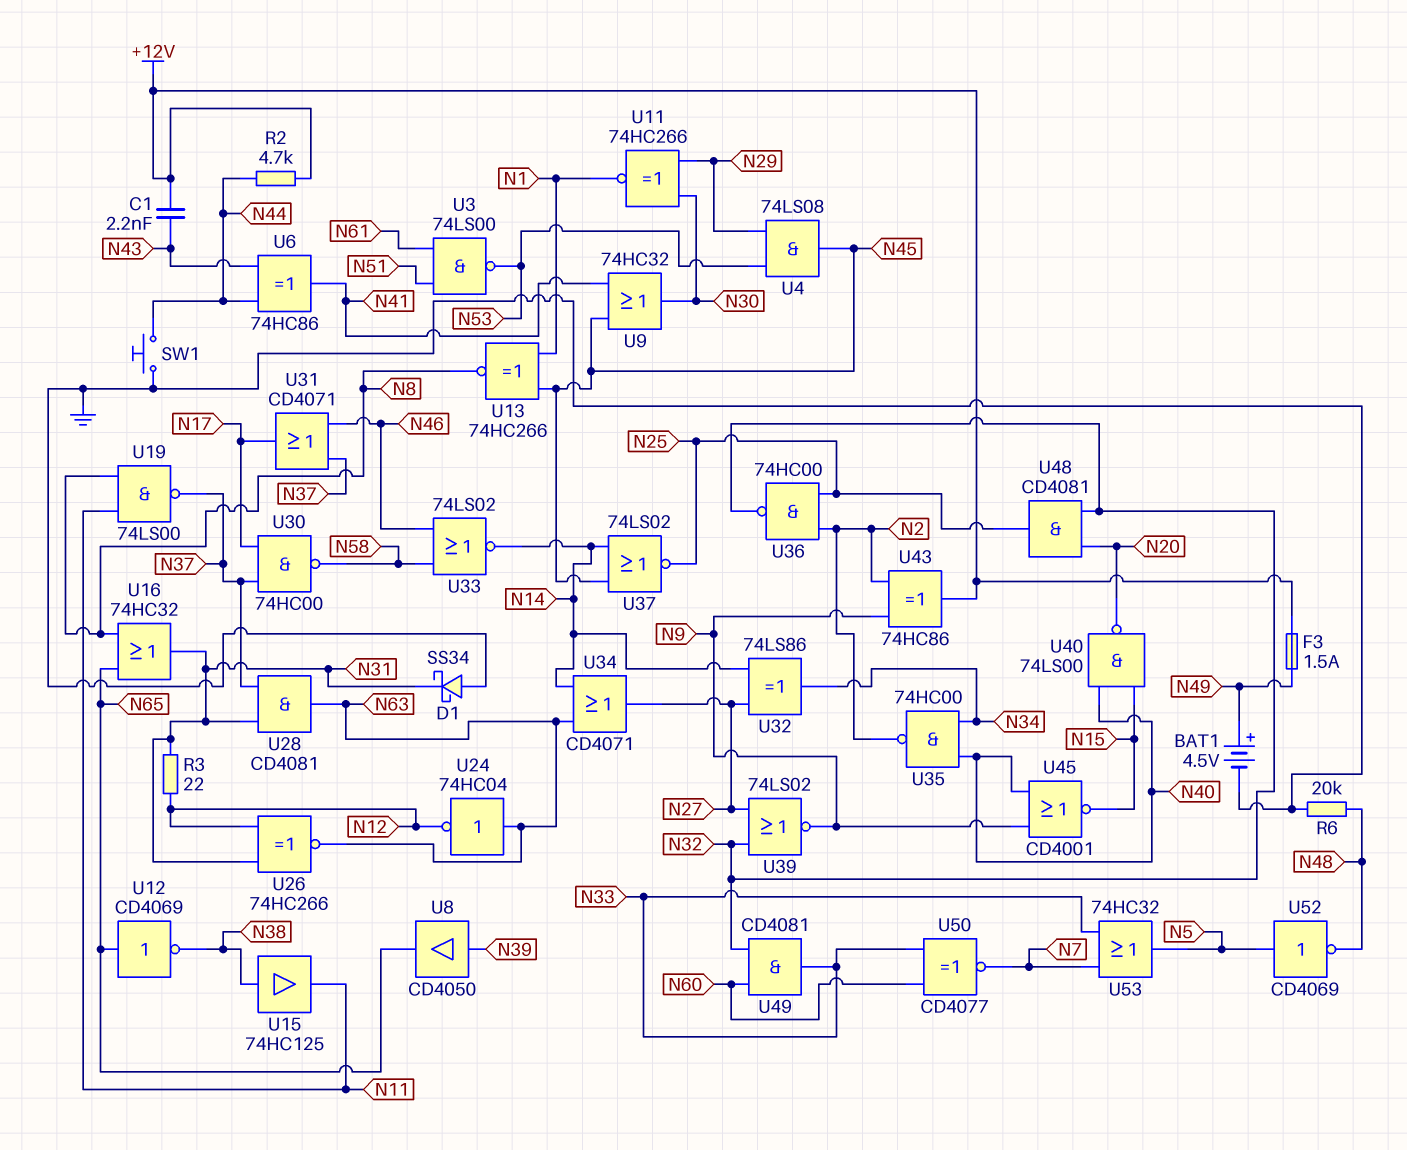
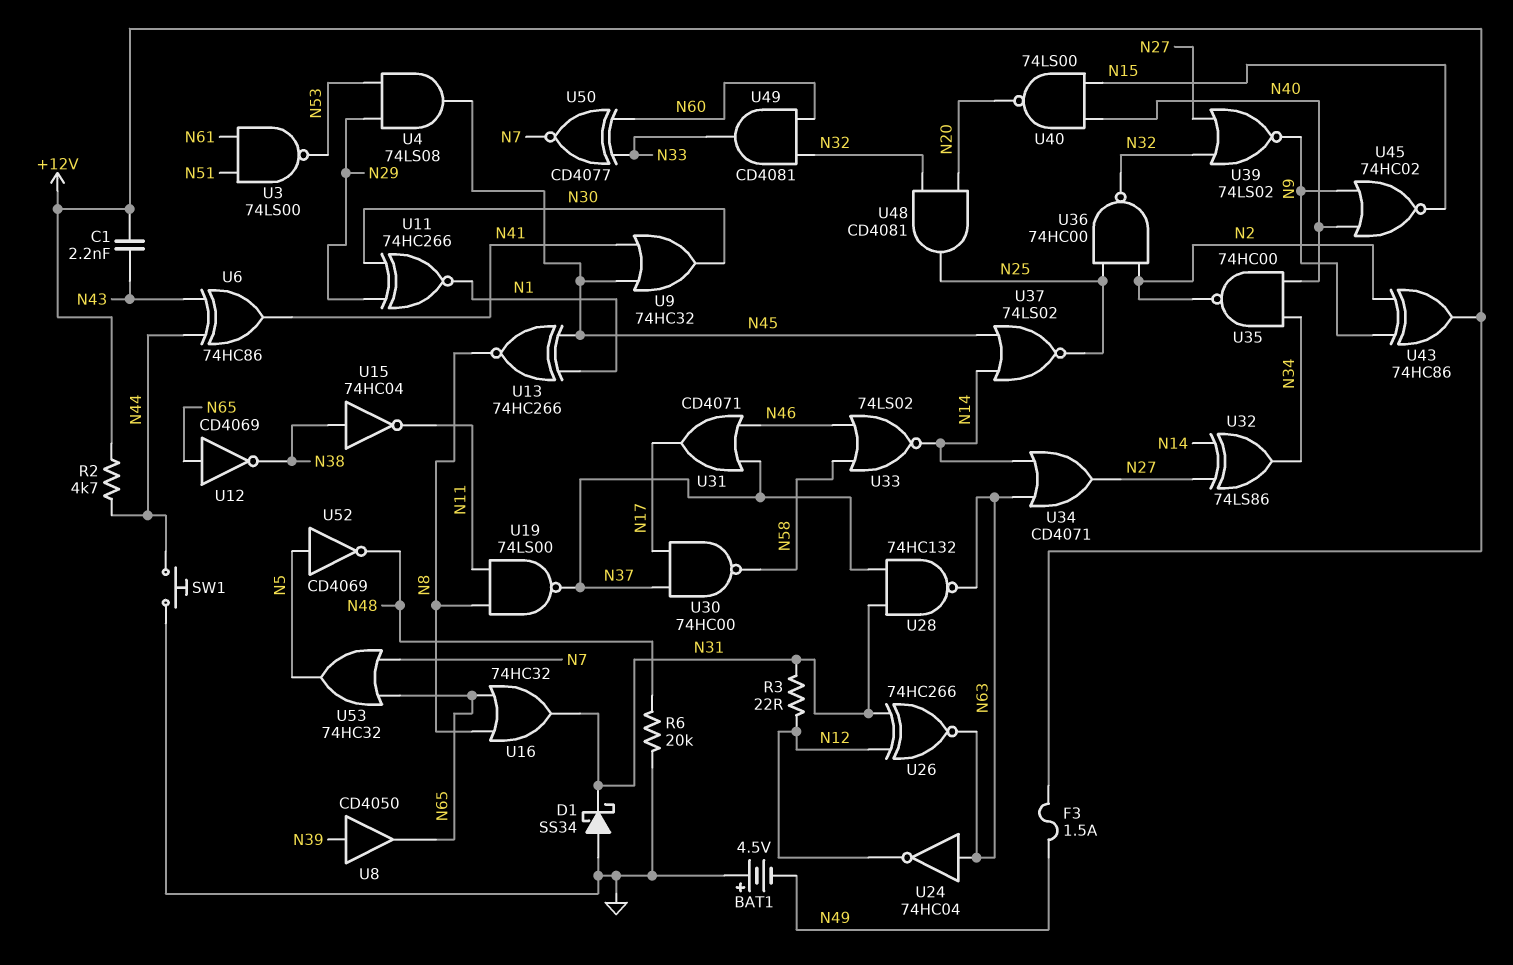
BAT1: 4.5V (plus N49, minus GND) -> 4.5V (plus GND, minus N49)
U15: buffer 74HC125 (in N38, out N11) -> NOT 74HC04 (in N38, out N11)
U28: AND CD4081 (in N31, in N37, out N63) -> NAND 74HC132 (in N31, in N37, out N63)
U45: NOR CD4001 (in N9, in N40, out N15) -> NOR 74HC02 (in N9, in N40, out N15)
U53: OR 74HC32 (in N7, in N33, out N5) -> OR 74HC32 (in N7, in N65, out N5)

